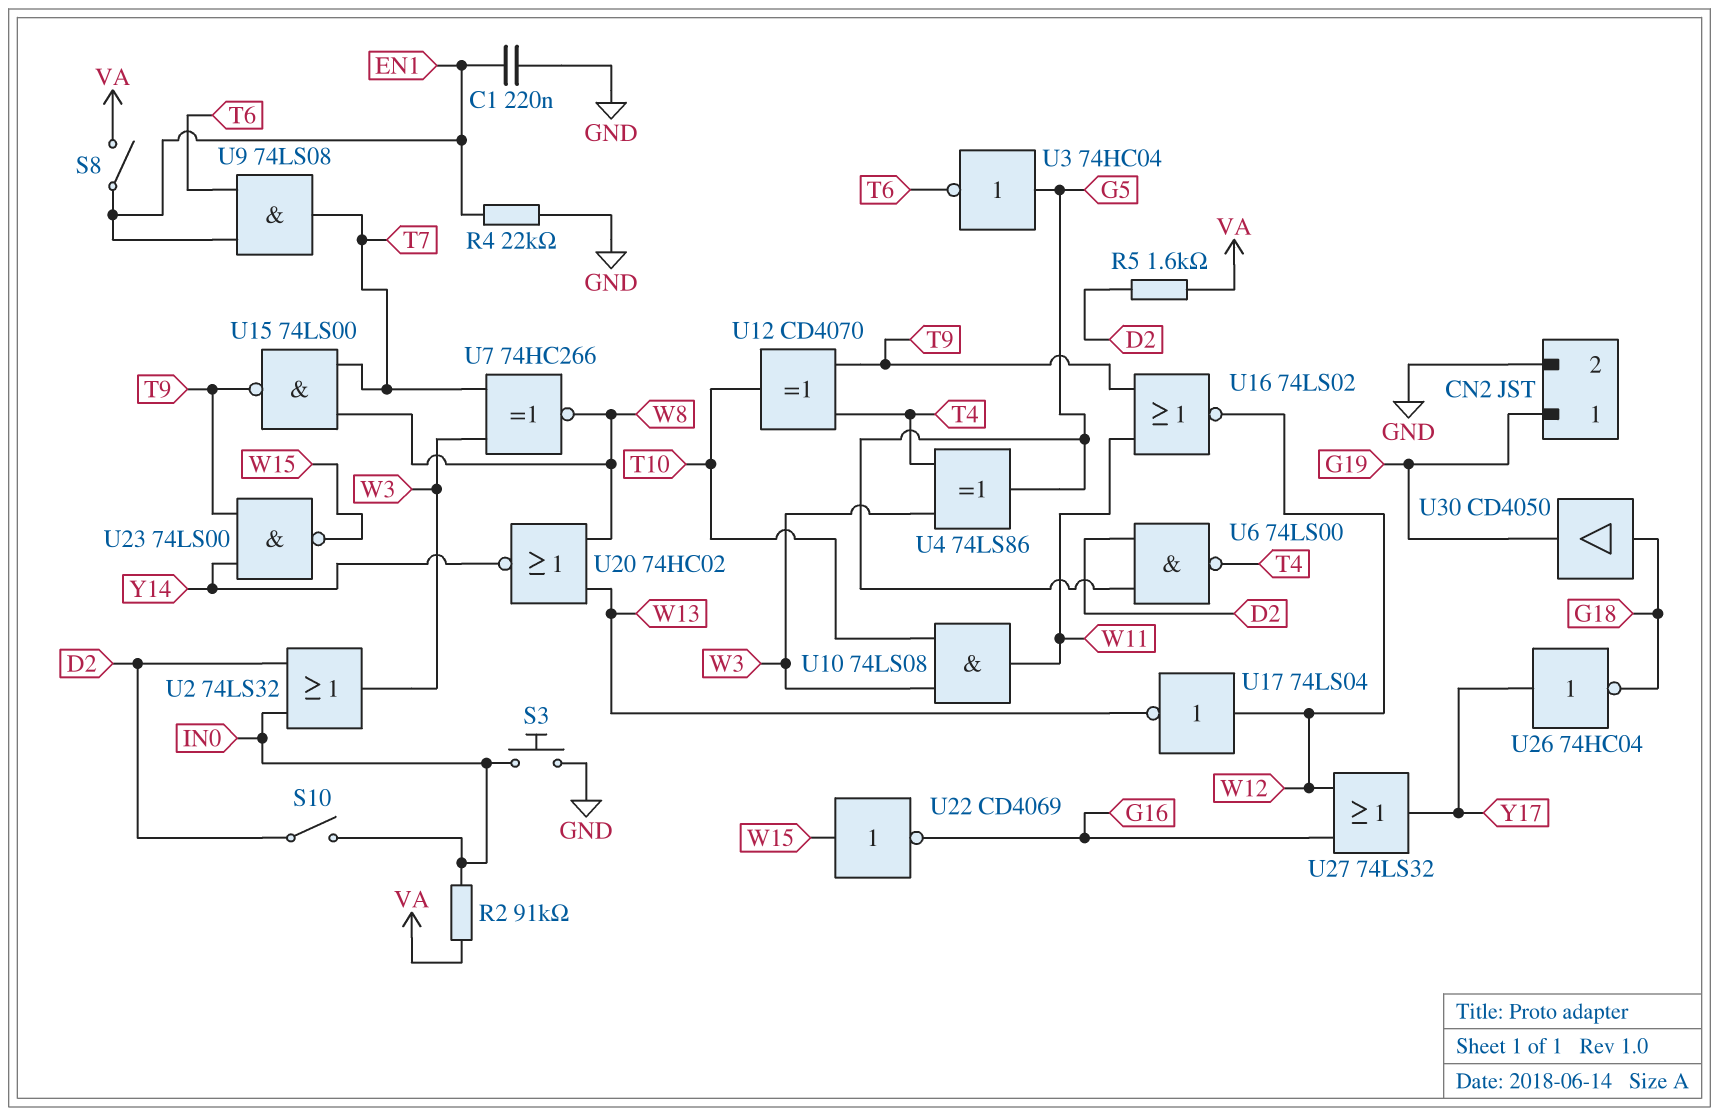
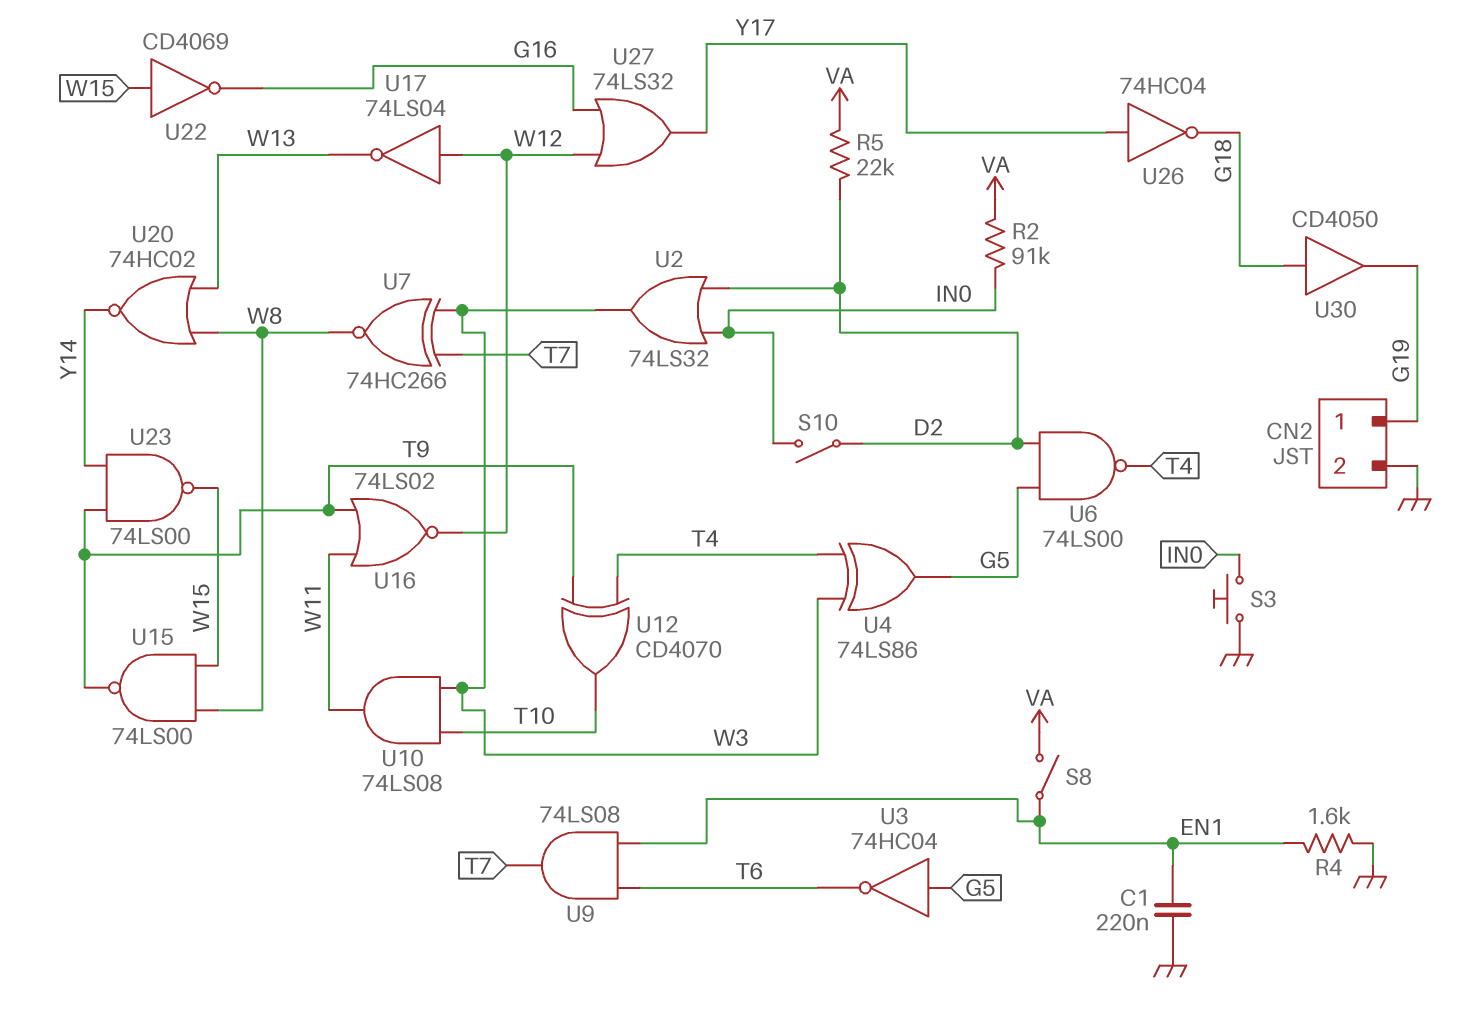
R4: 22k (EN1, GND) -> 1.6k (EN1, GND)
R5: 1.6k (D2, VA) -> 22k (D2, VA)
U15: NAND 74LS00 (in T7, in W8, out T9) -> NAND 74LS00 (in W8, in W15, out T9)

